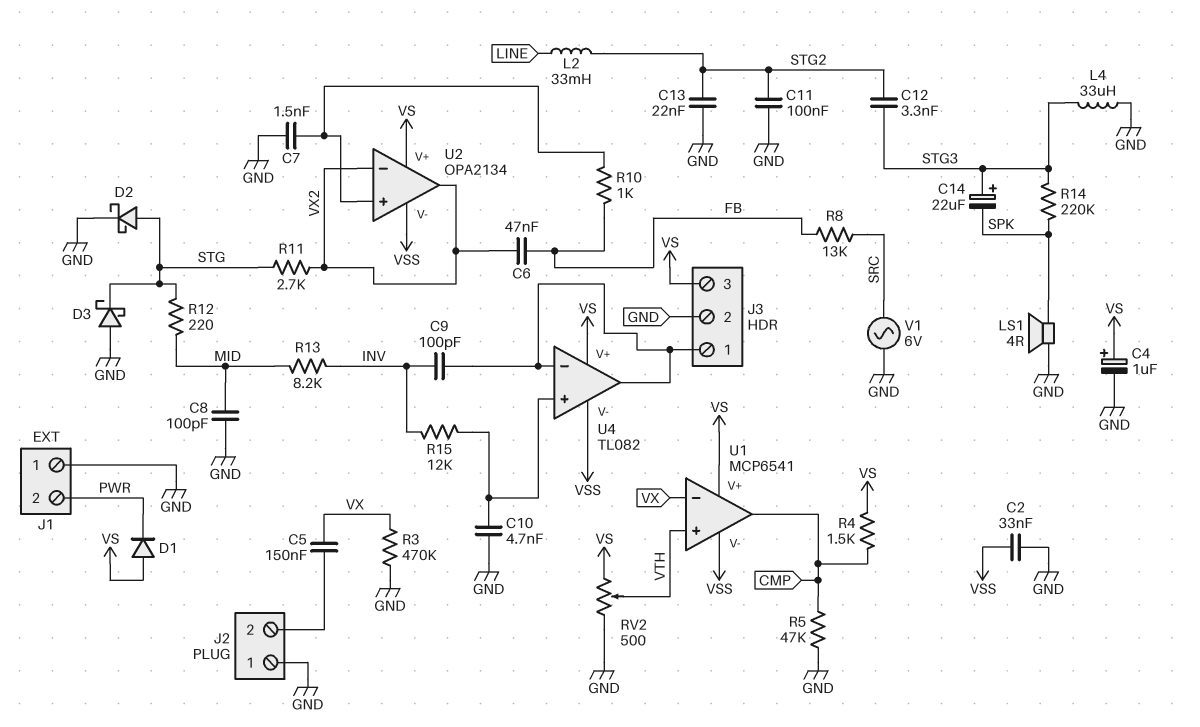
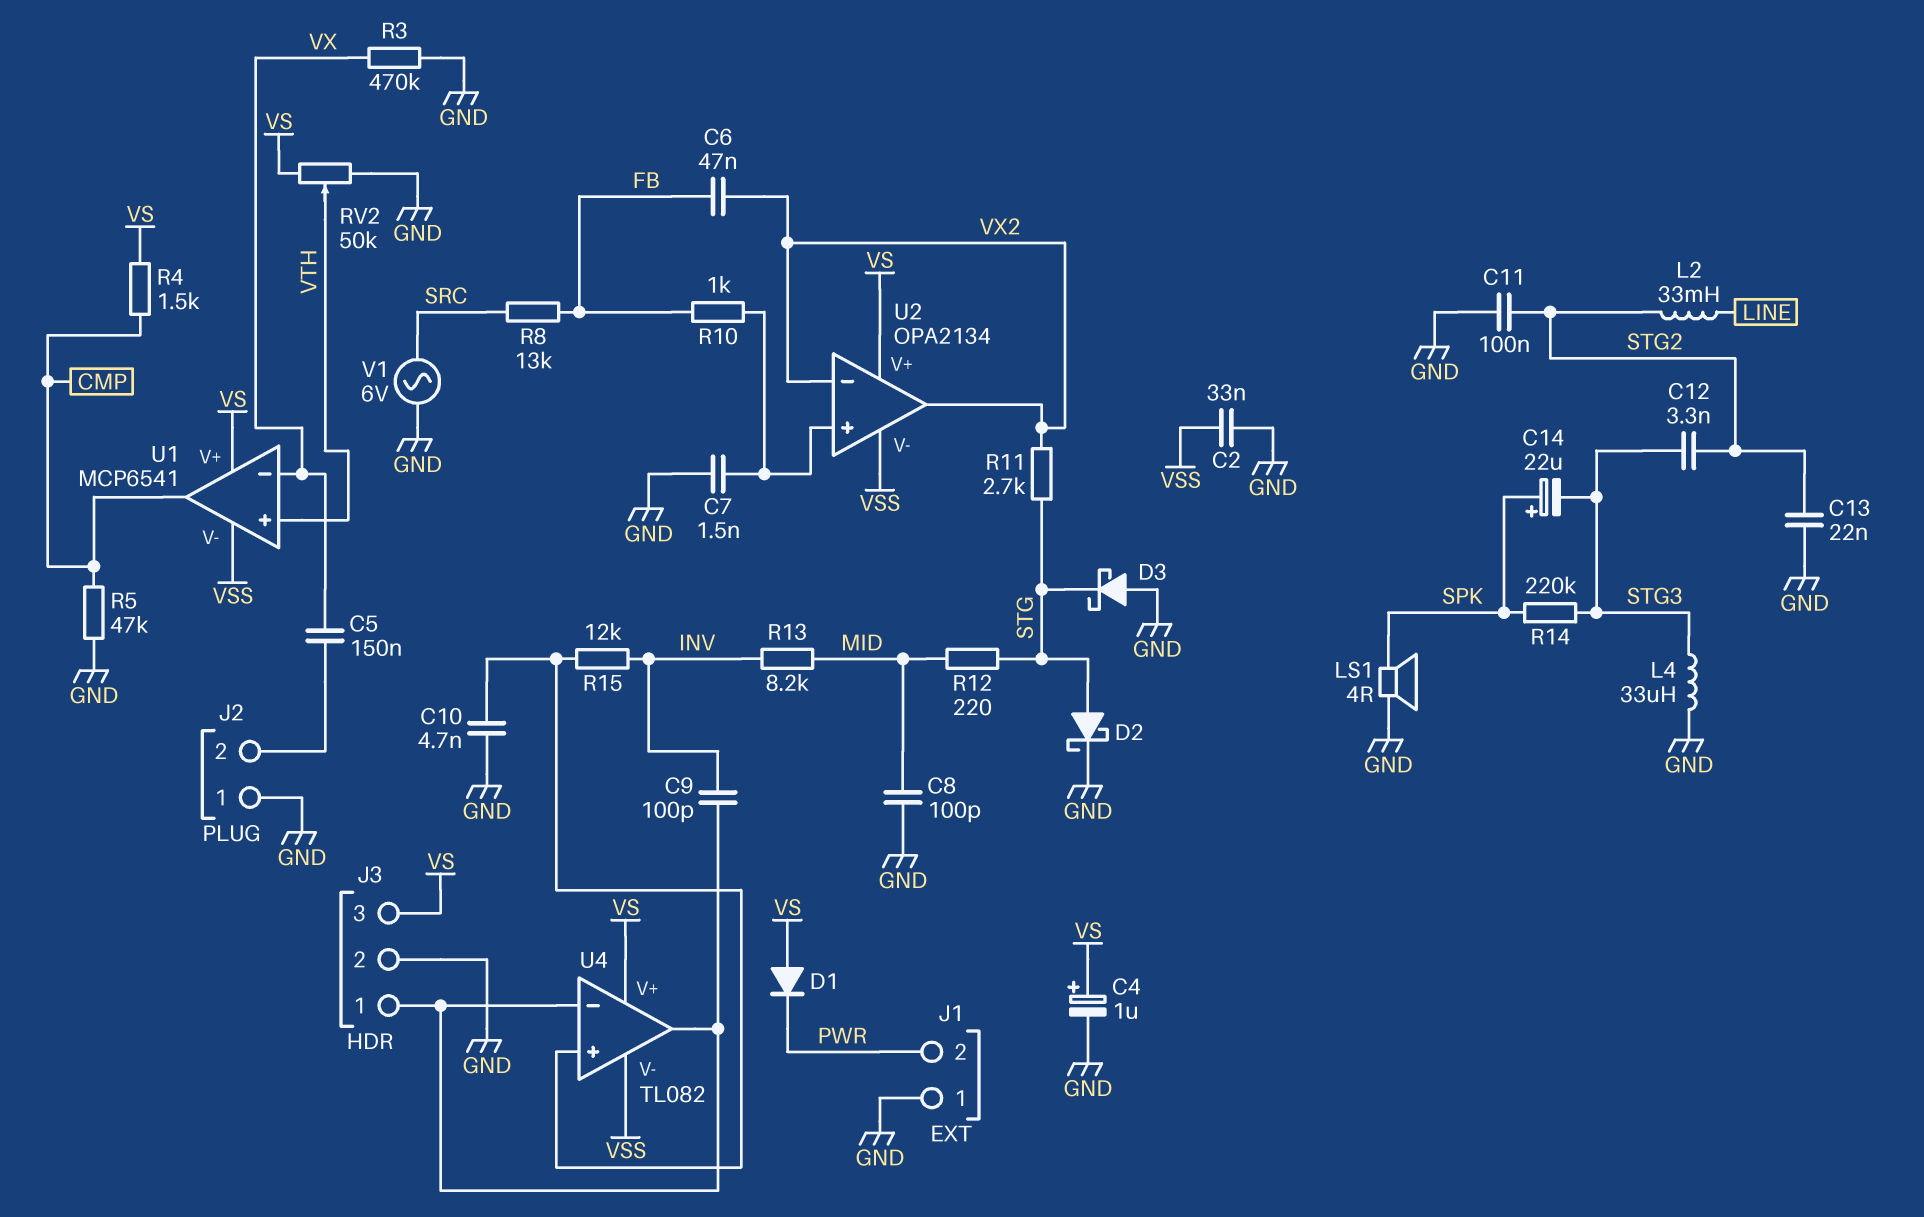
C14: 22uF (plus STG3, minus SPK) -> 22uF (plus SPK, minus STG3)
RV2: 500 (GND, VS, wiper VTH) -> 50k (GND, VS, wiper VTH)

